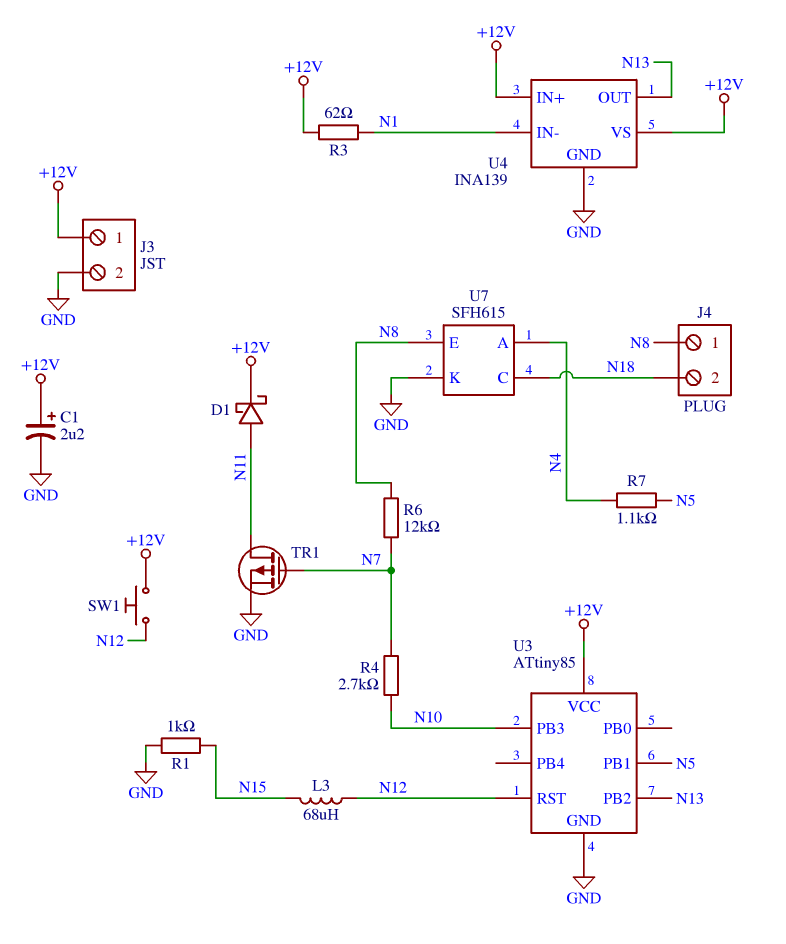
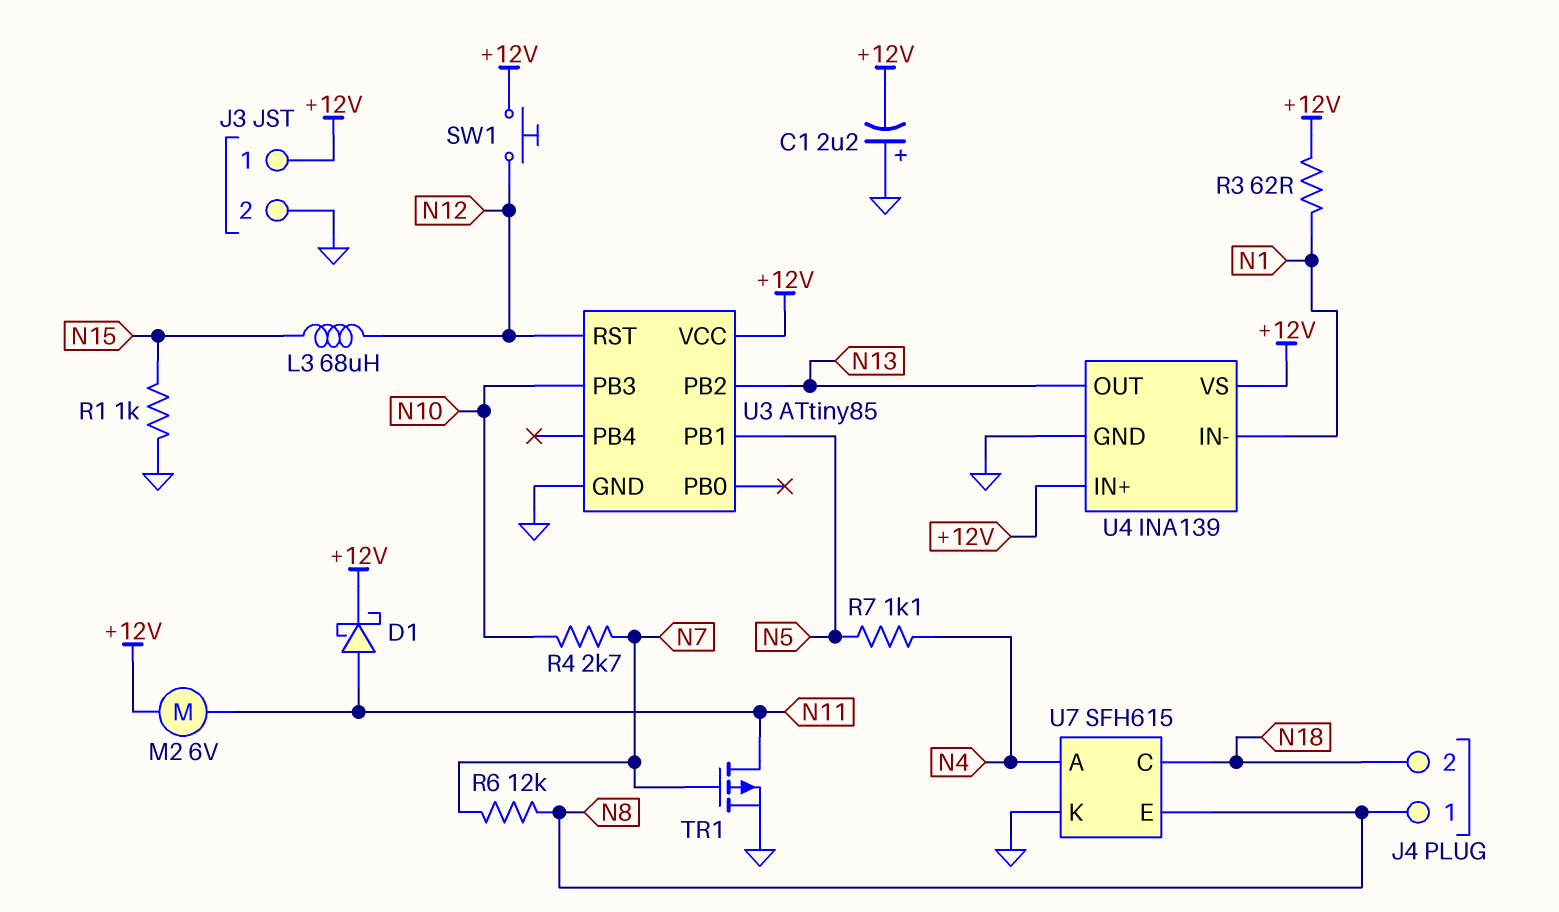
C1: 2.2uF (plus +12V, minus GND) -> 2.2uF (plus GND, minus +12V)
M2: none -> motor 6V (+12V, N11)

